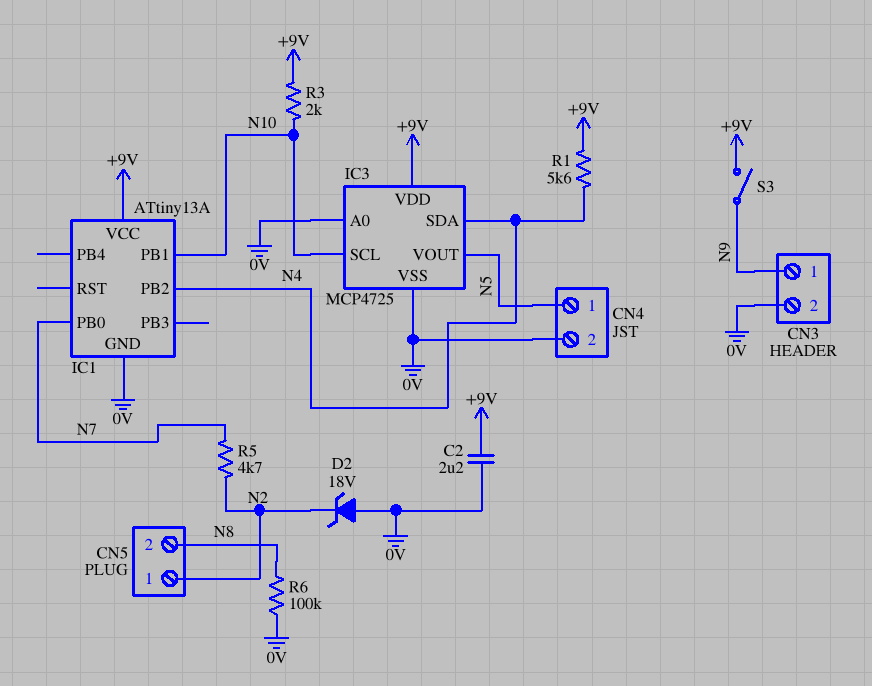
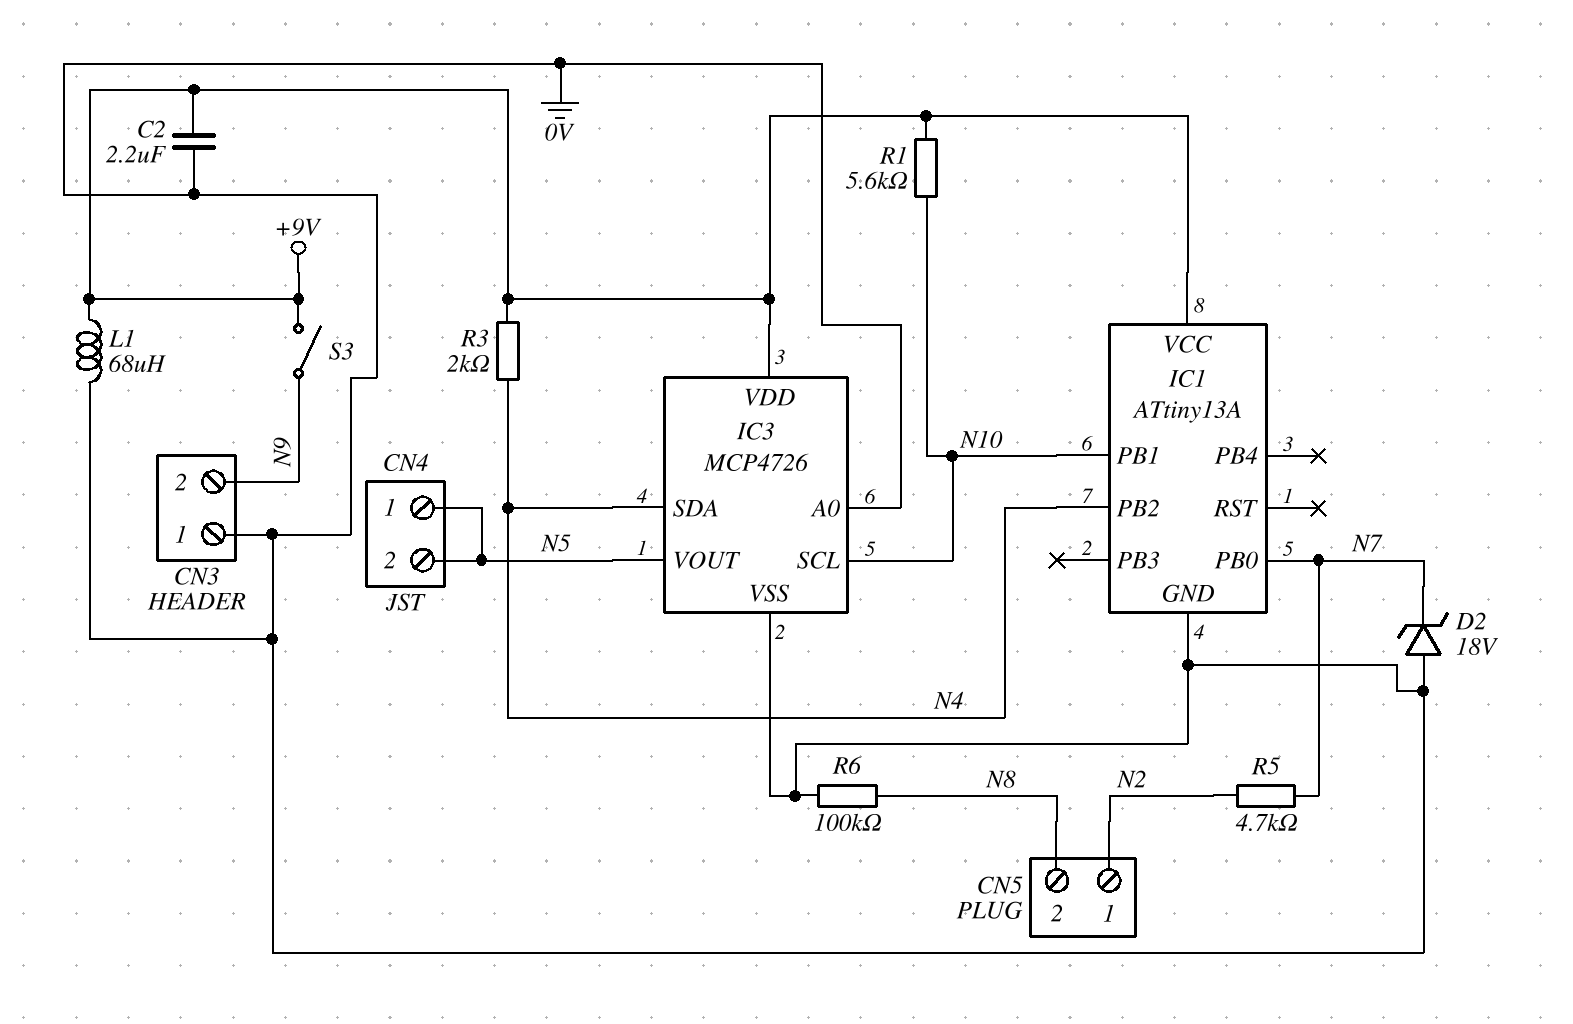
CN3 pin 1: N9 -> 0V
CN3 pin 2: 0V -> N9
CN4 pin 2: 0V -> N5
D2: zener 18V (A 0V, K N2) -> zener 18V (A 0V, K N7)
IC3: MCP4725 -> MCP4726
L1: none -> 68uH (+9V, 0V)
R1: 5.6k (+9V, N4) -> 5.6k (+9V, N10)
R3: 2k (+9V, N10) -> 2k (+9V, N4)

